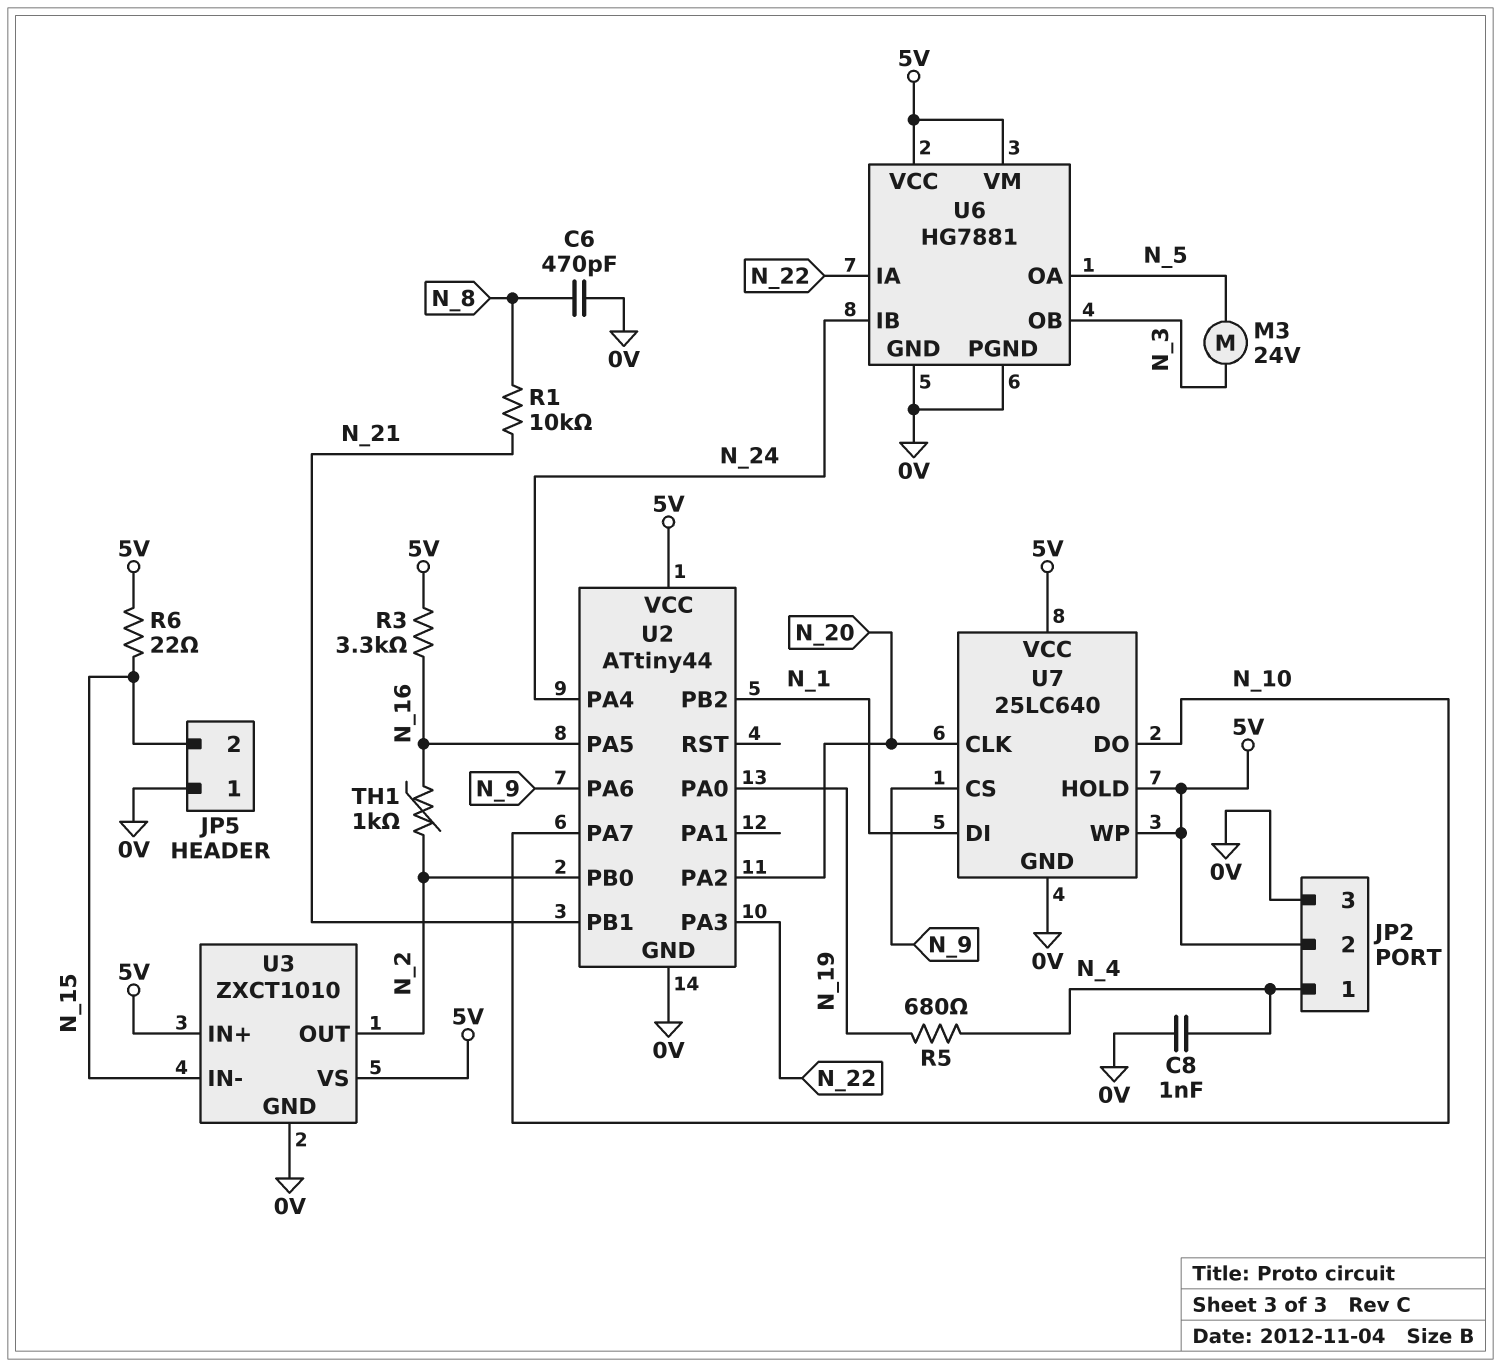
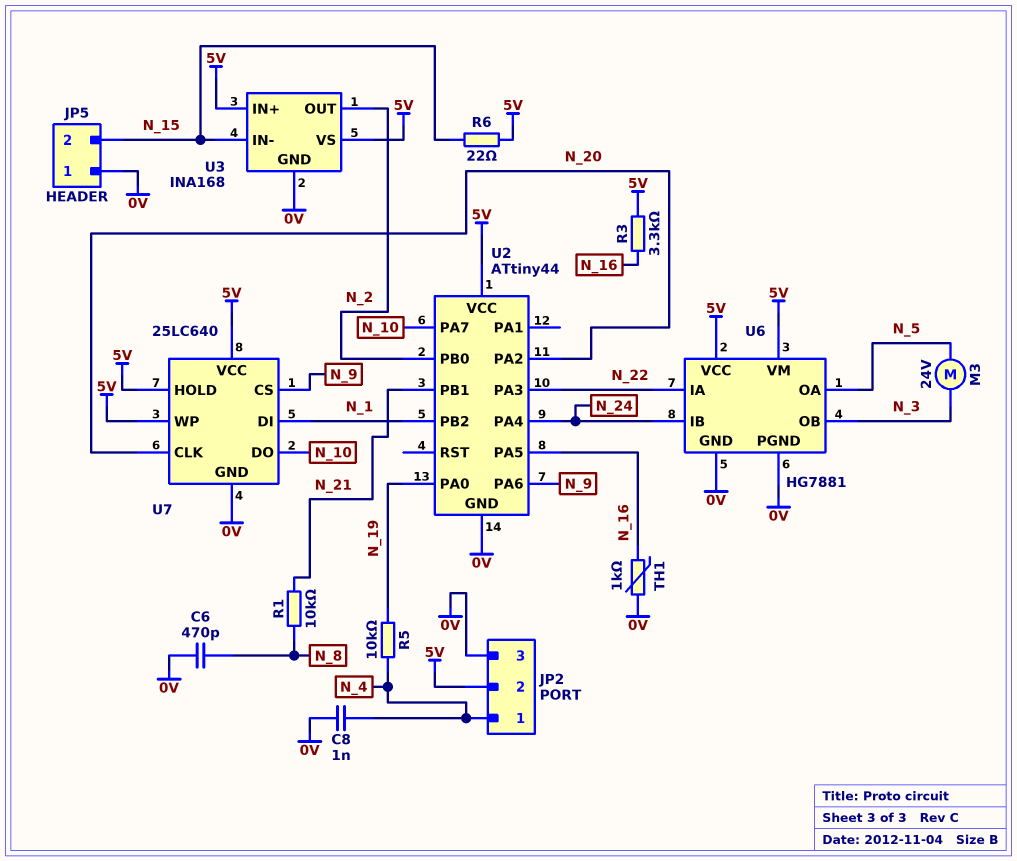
R5: 680 (N_4, N_19) -> 10k (N_4, N_19)
TH1: 1k (N_2, N_16) -> 1k (0V, N_16)
U3: ZXCT1010 -> INA168

